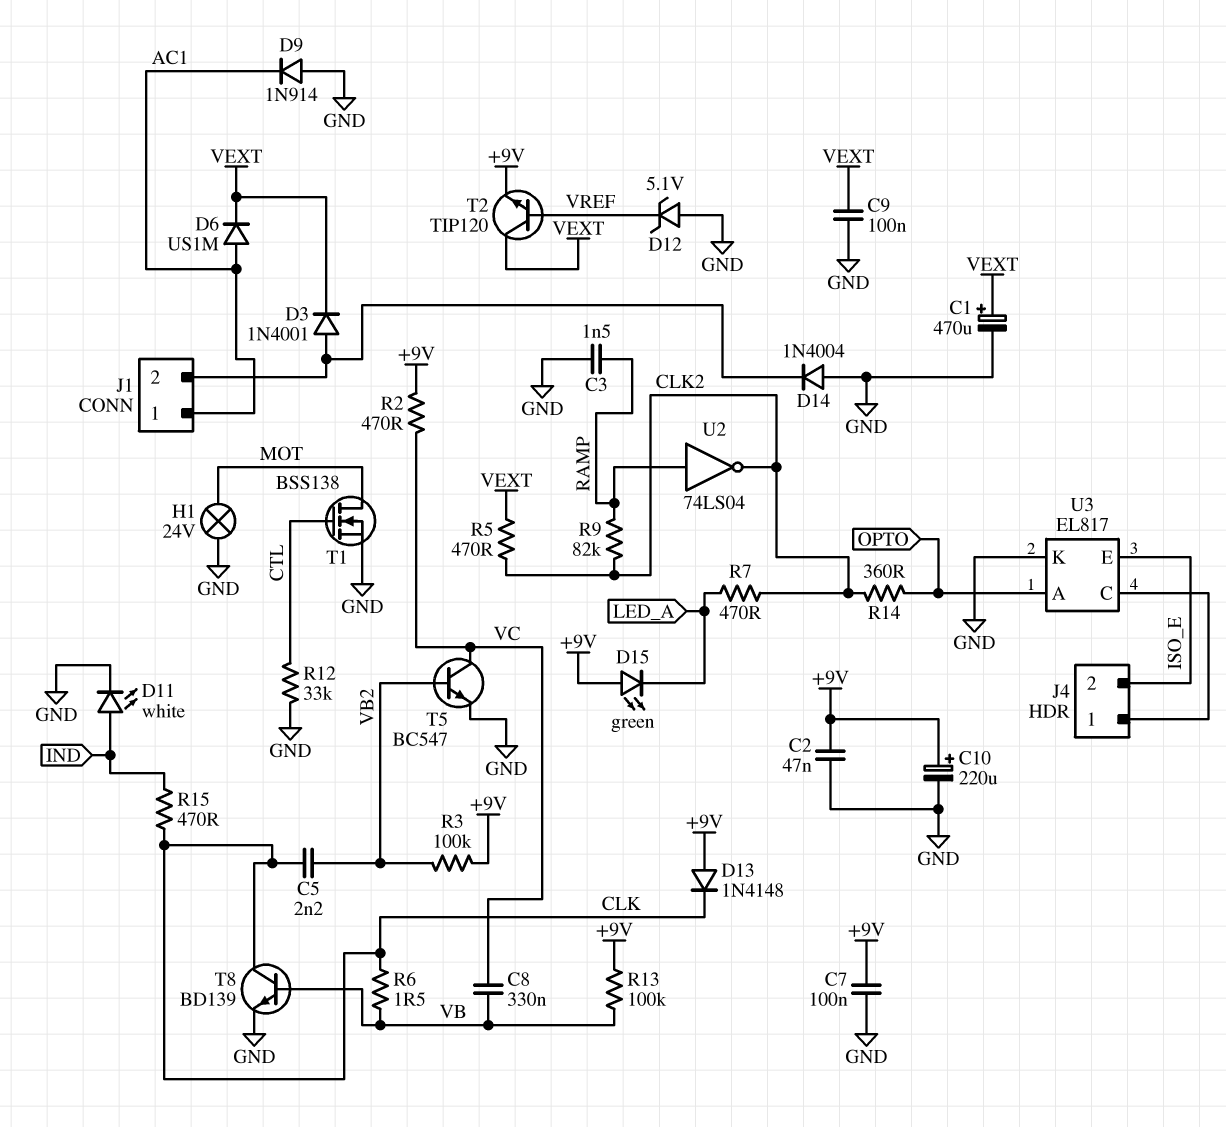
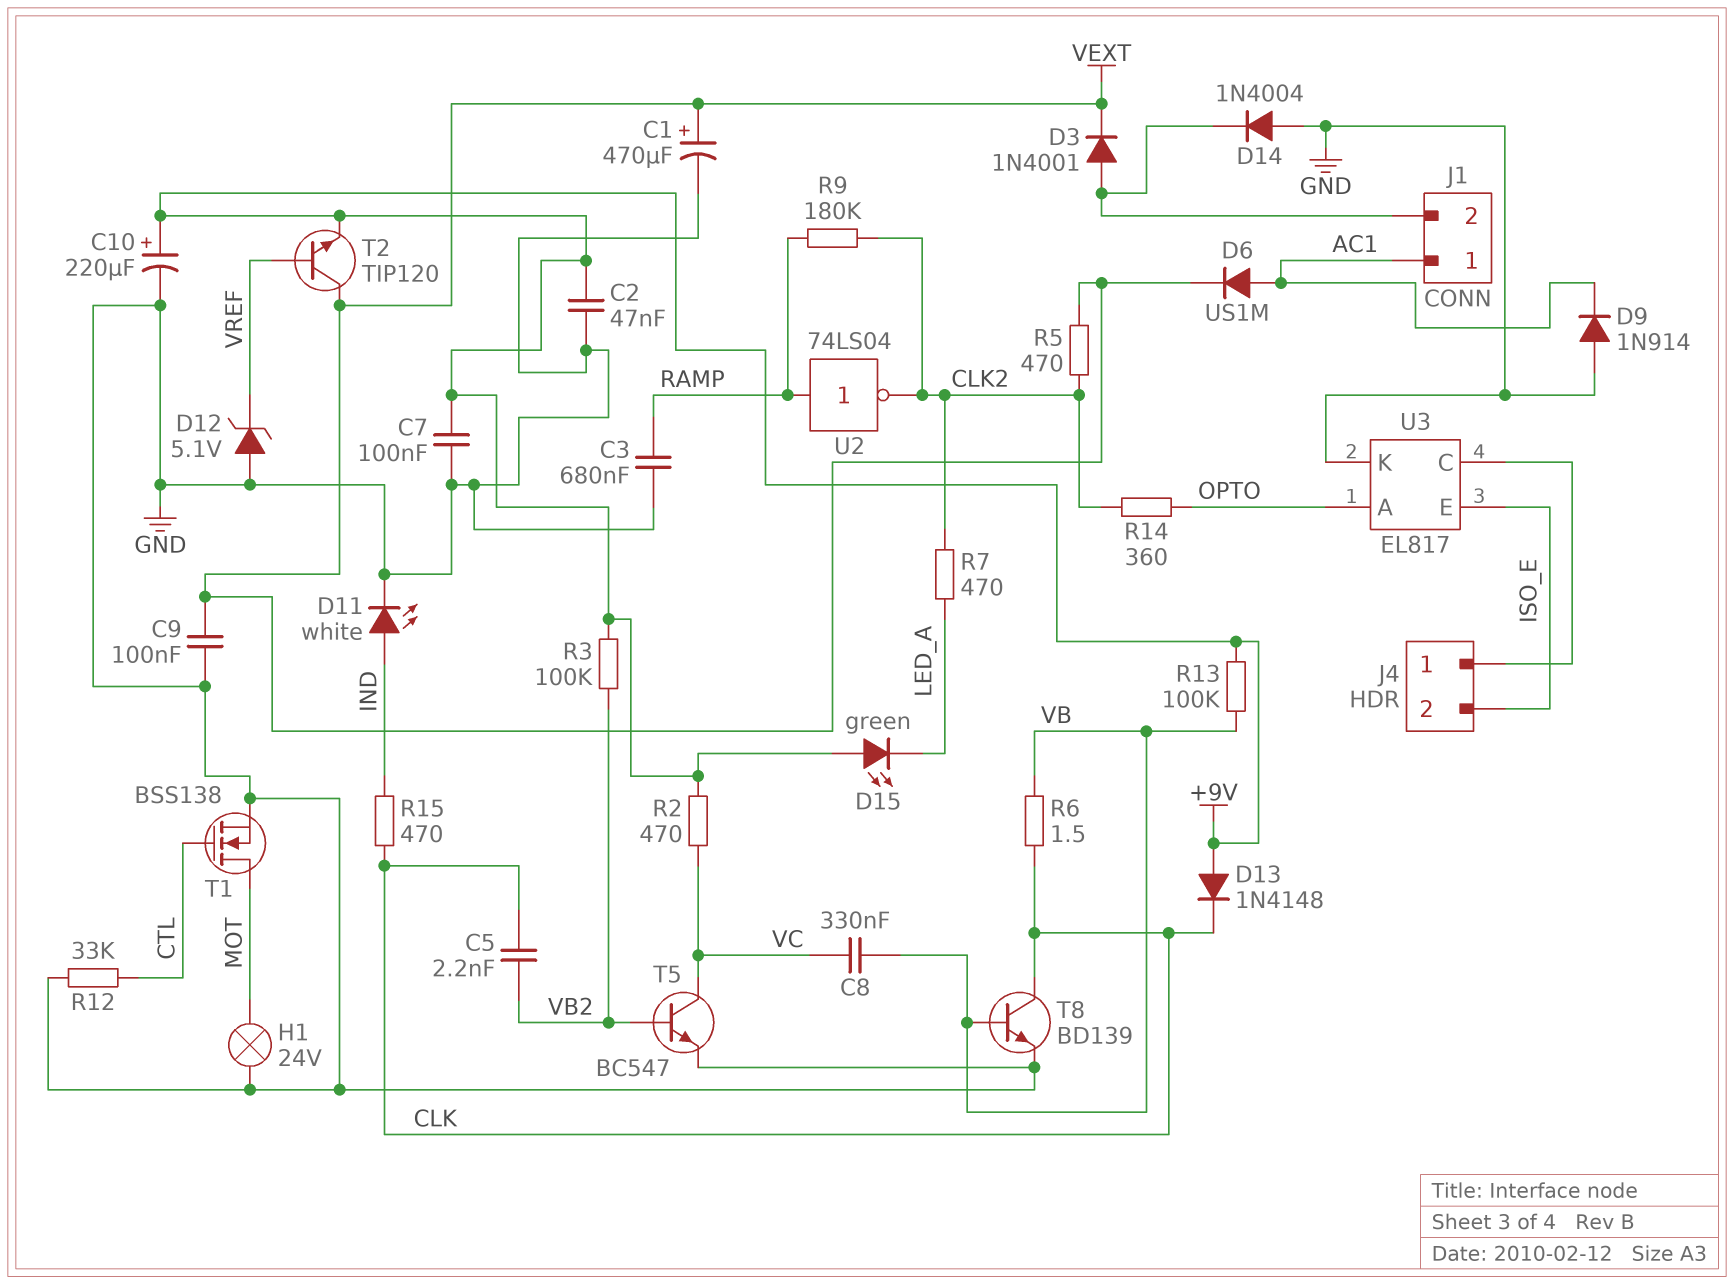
C3: 1.5nF (GND, RAMP) -> 680nF (GND, RAMP)
R9: 82k (CLK2, RAMP) -> 180k (CLK2, RAMP)

